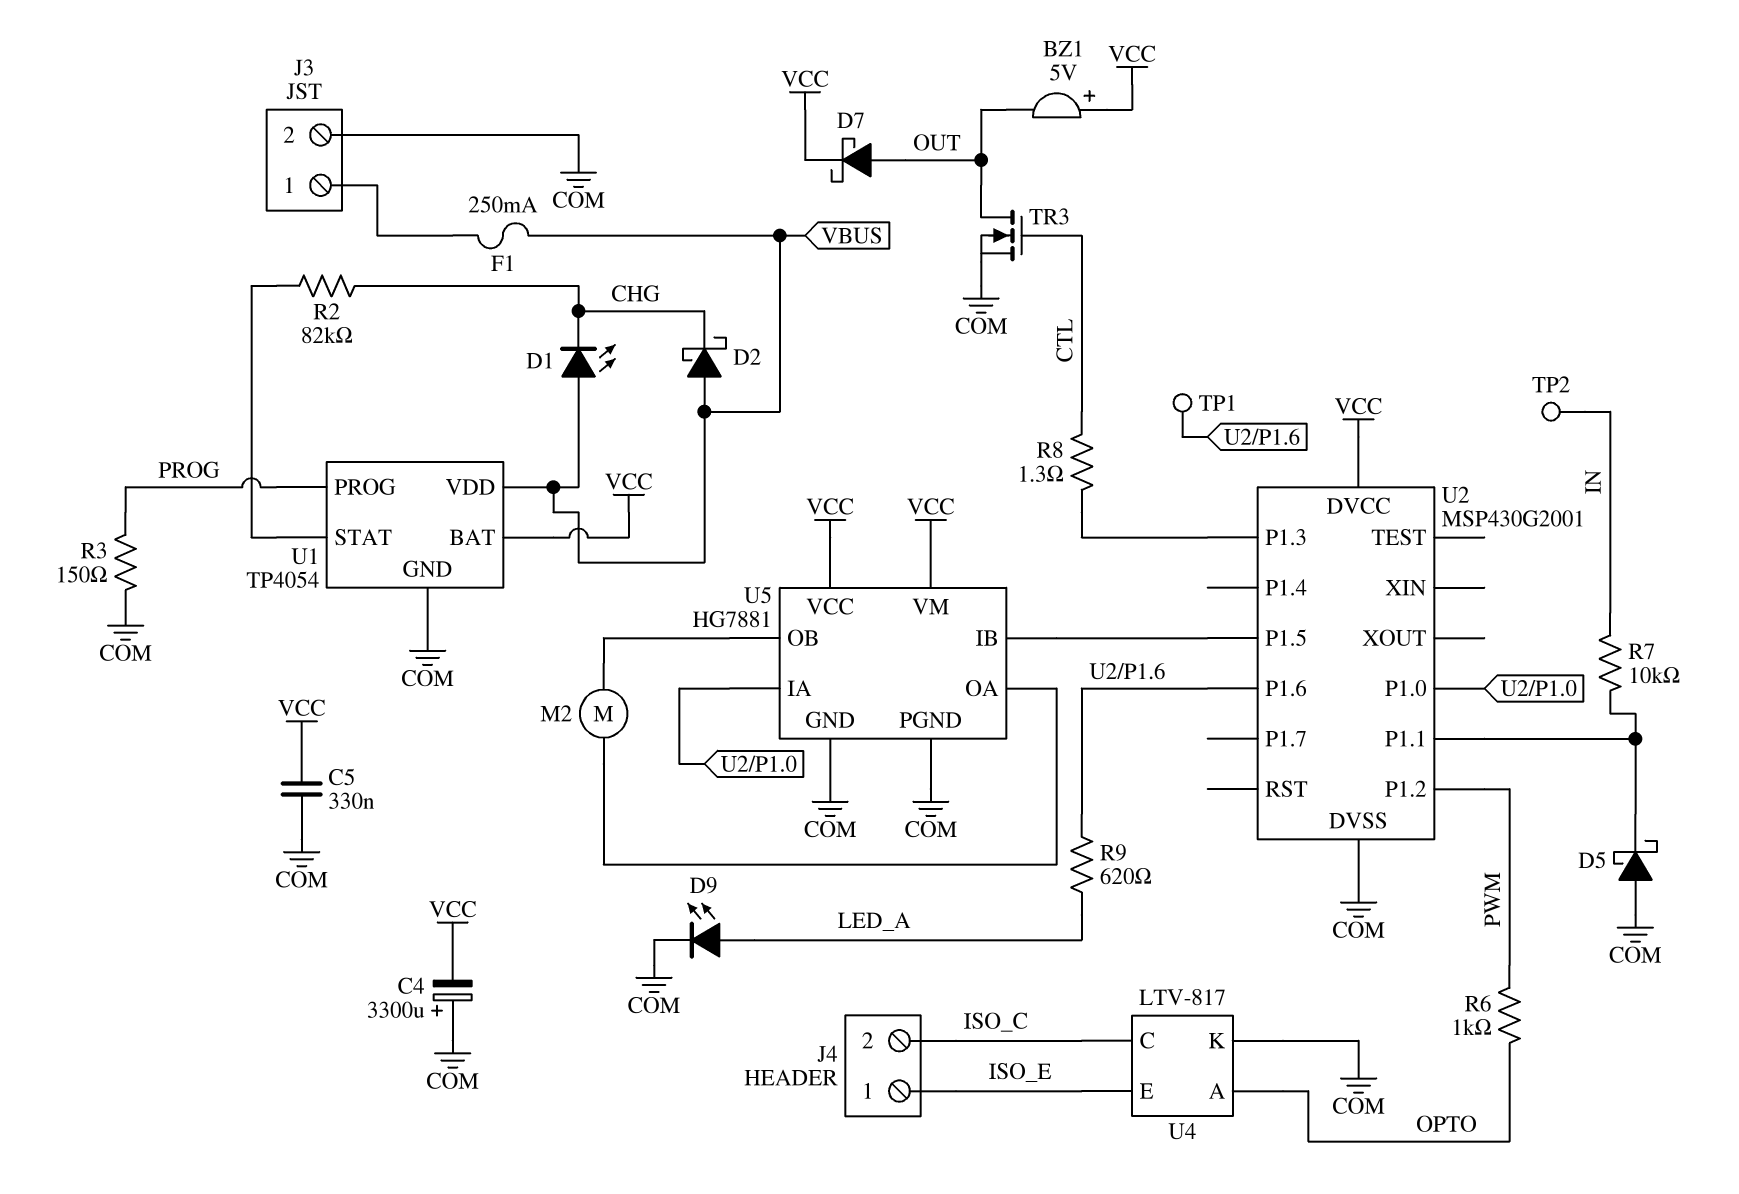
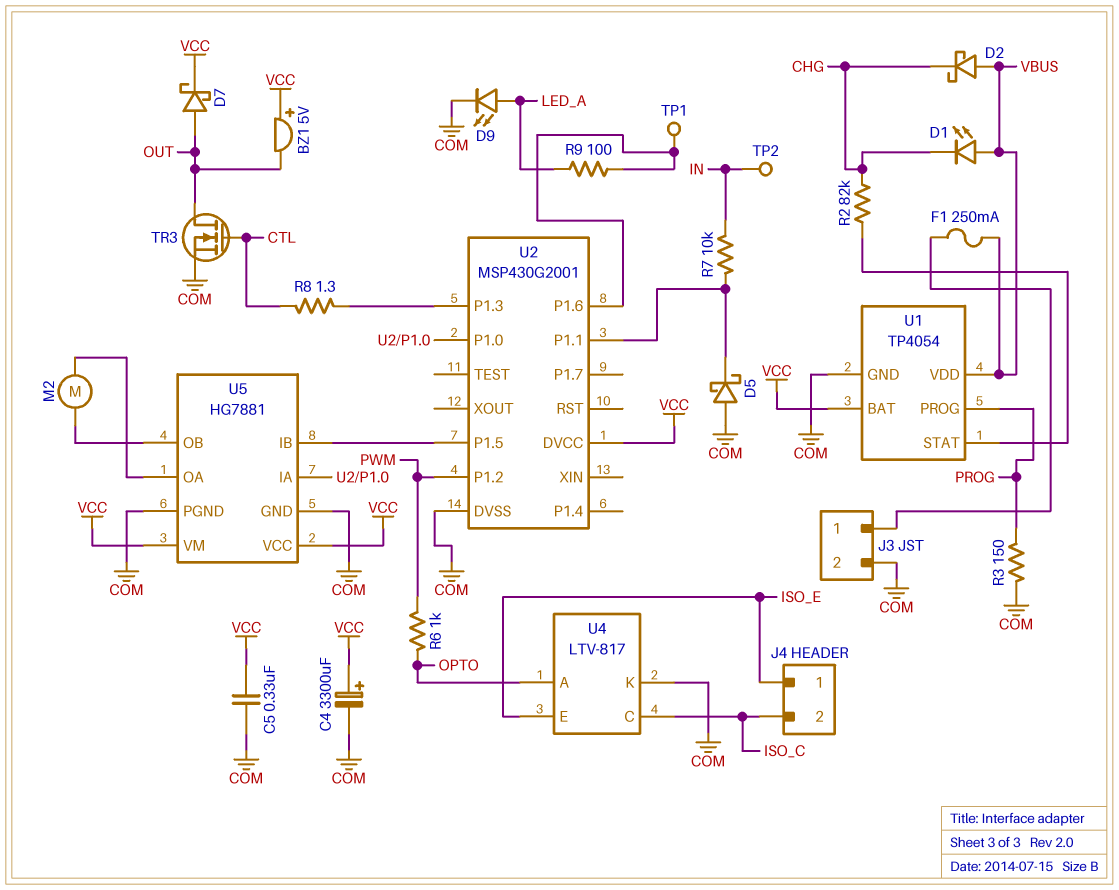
C4: 3300uF (plus COM, minus VCC) -> 3300uF (plus VCC, minus COM)
R9: 620 (LED_A, U2/P1.6) -> 100 (LED_A, U2/P1.6)

